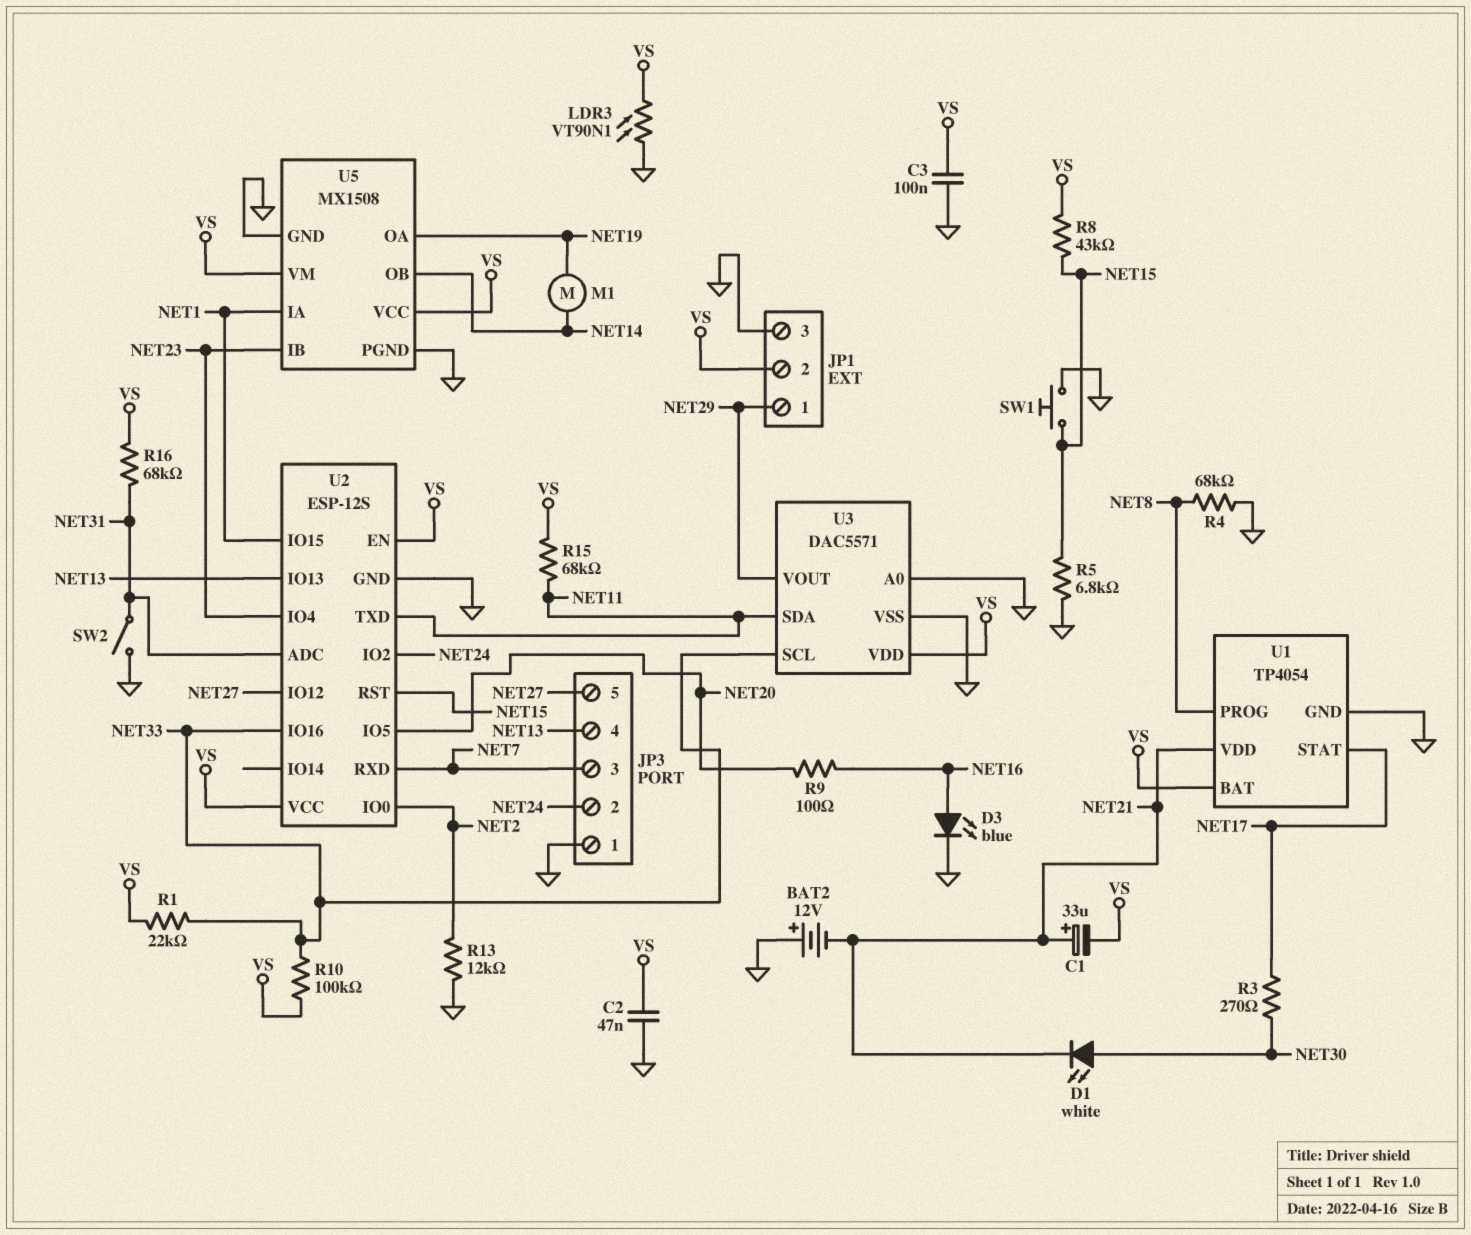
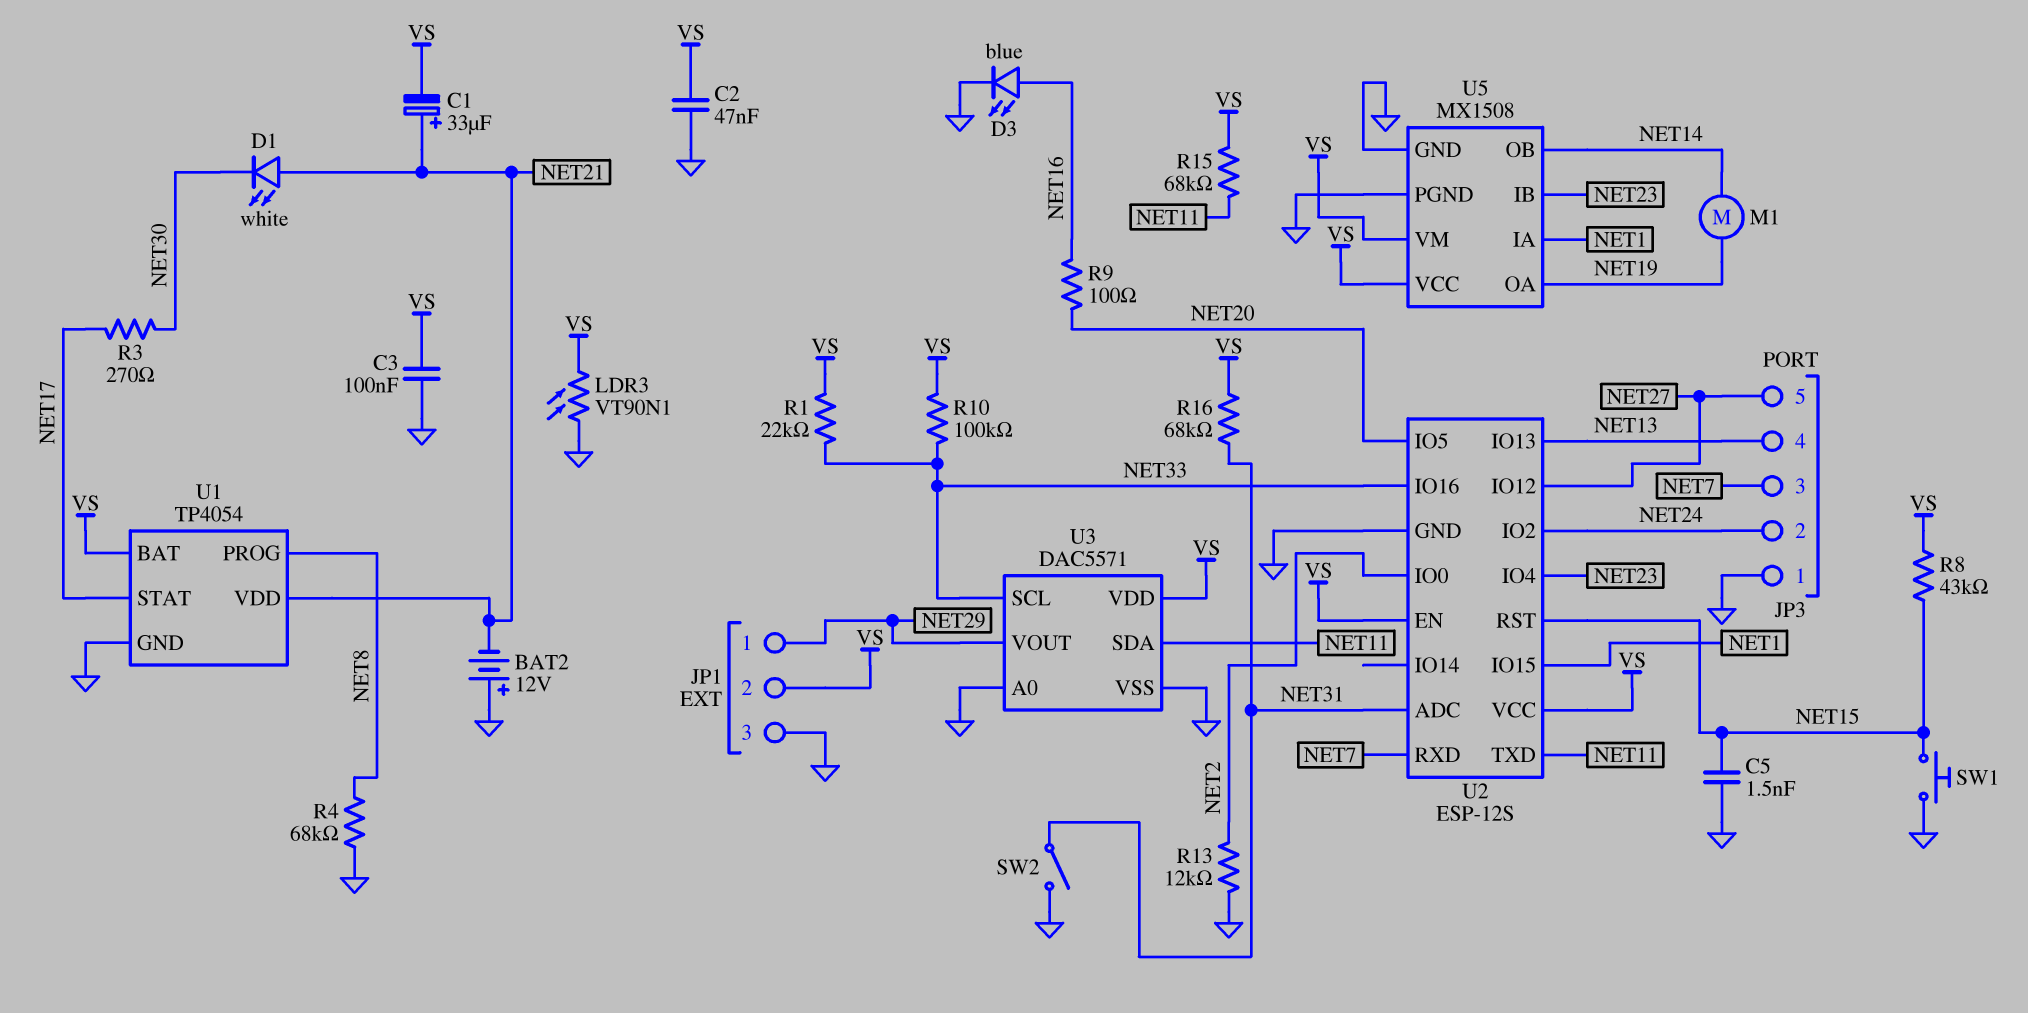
C5: none -> 1.5nF (GND, NET15)
D1: LED white (A NET30, K NET21) -> LED white (A NET21, K NET30)
R5: 6.8k (GND, NET15) -> none

